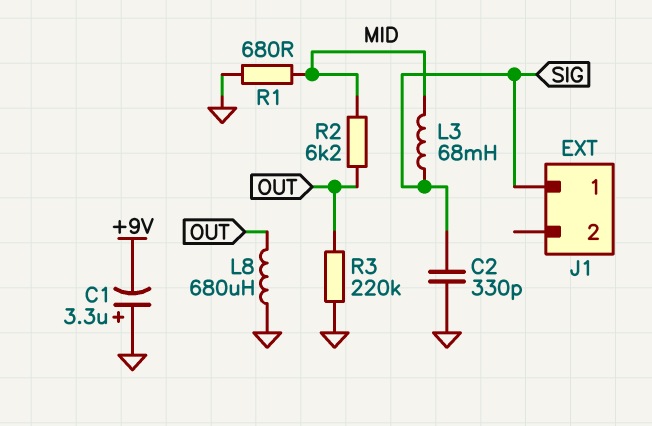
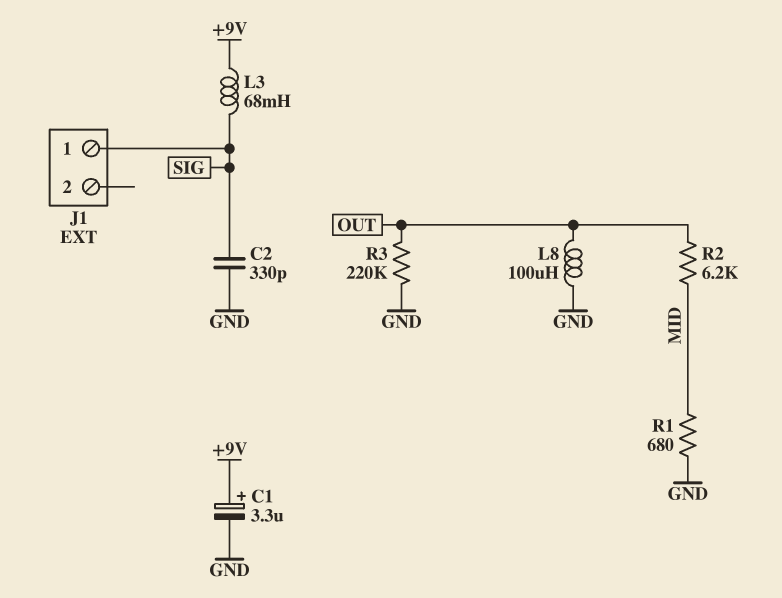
C1: 3.3uF (plus GND, minus +9V) -> 3.3uF (plus +9V, minus GND)
L3: 68mH (MID, SIG) -> 68mH (+9V, SIG)
L8: 680uH (GND, OUT) -> 100uH (GND, OUT)

